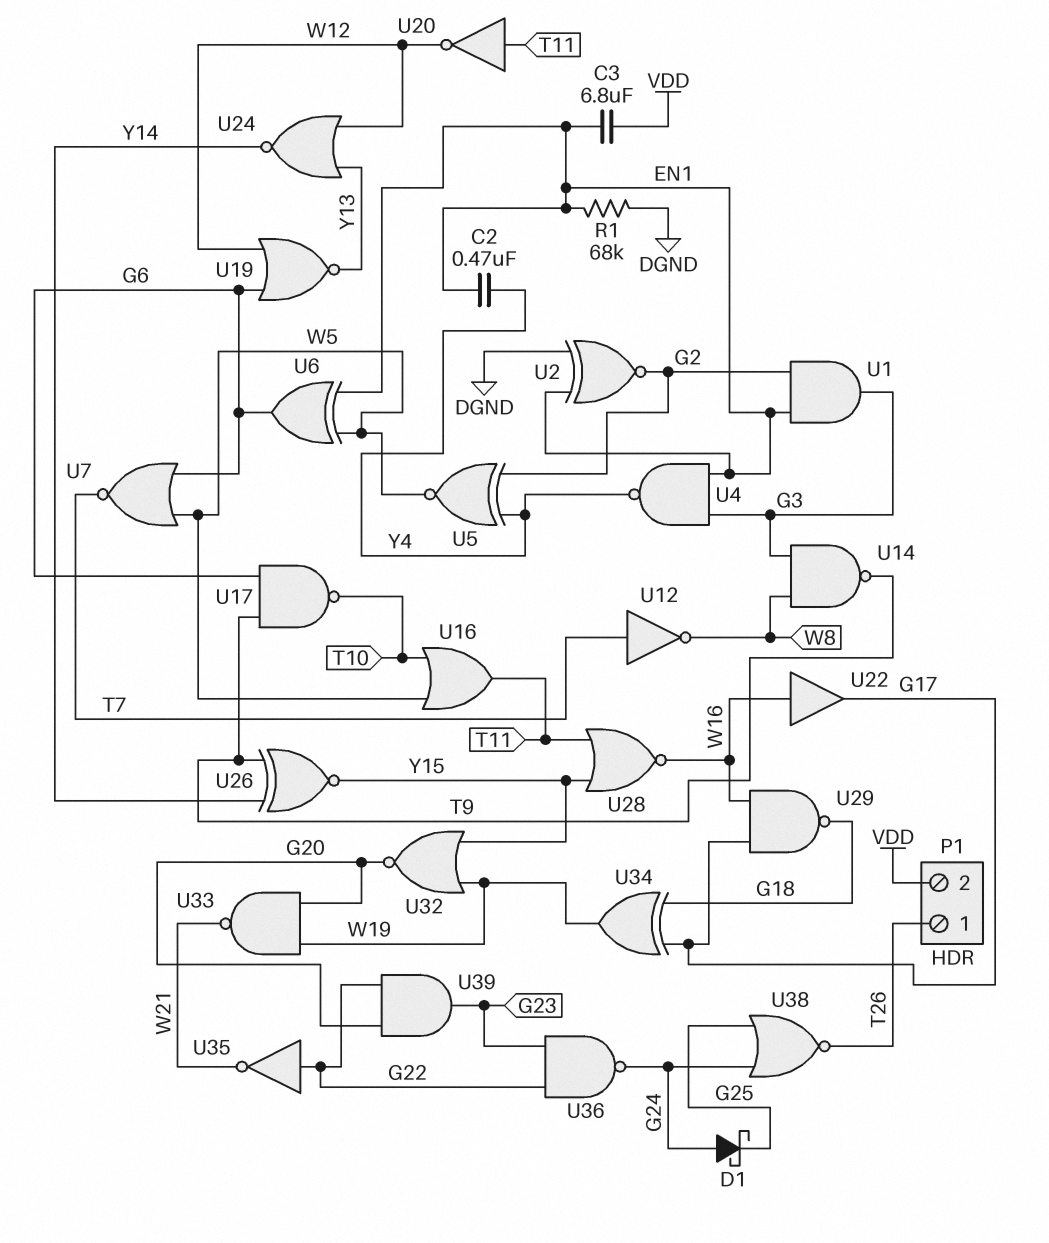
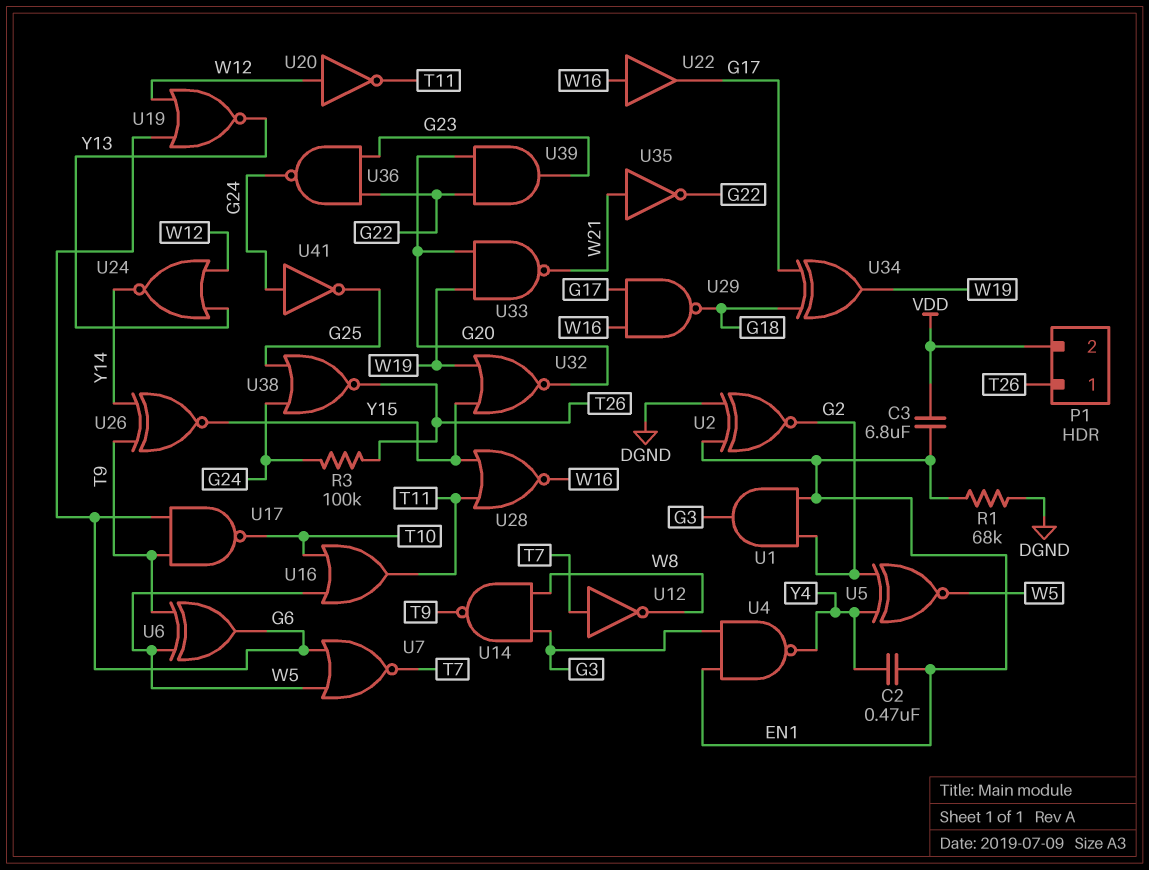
D1: schottky (A G24, K G25) -> none
R3: none -> 100k (G24, T26)
U6: XOR (in EN1, in W5, out G6) -> XOR (in T9, in W5, out G6)
U20: NOT (in T11, out W12) -> NOT (in W12, out T11)
U35: NOT (in G22, out W21) -> NOT (in W21, out G22)
U41: none -> NOT (in G24, out G25)

